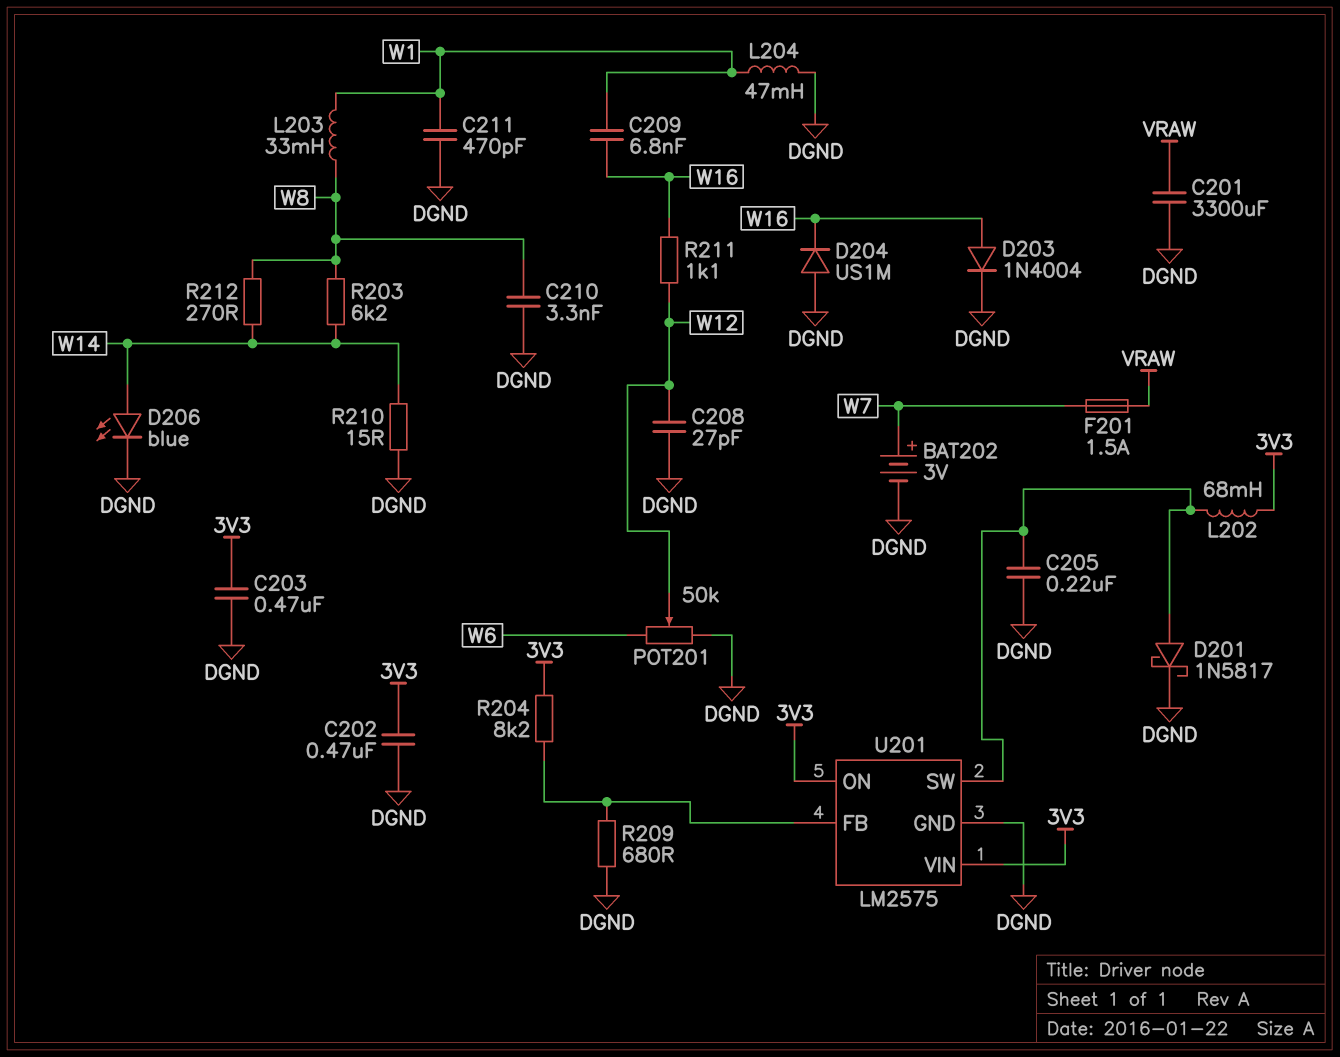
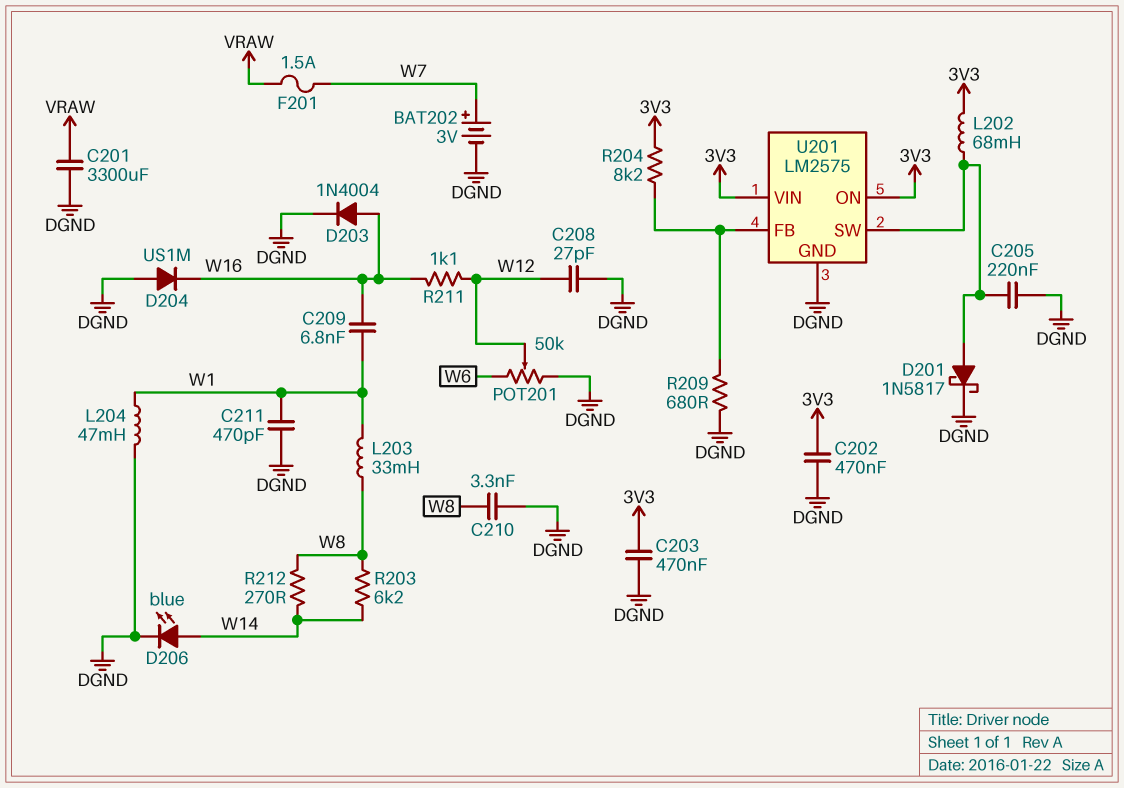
R210: 15 (DGND, W14) -> none

